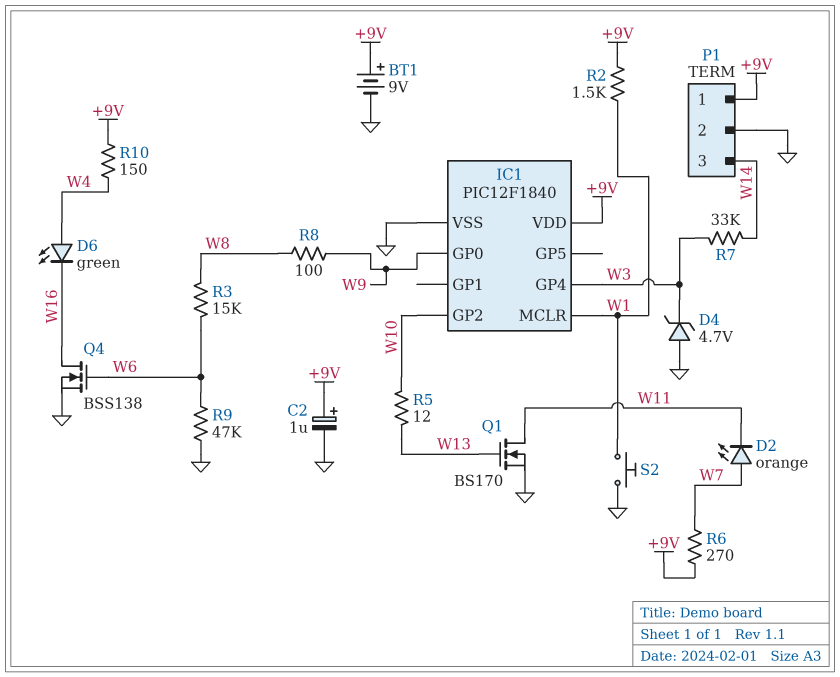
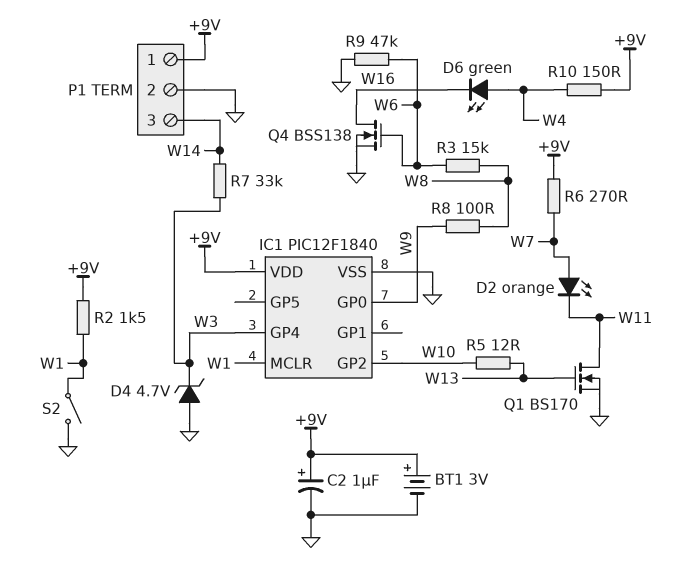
BT1: 9V (plus +9V, minus GND) -> 3V (plus +9V, minus GND)
S2: button (GND, W1) -> switch (GND, W1)

